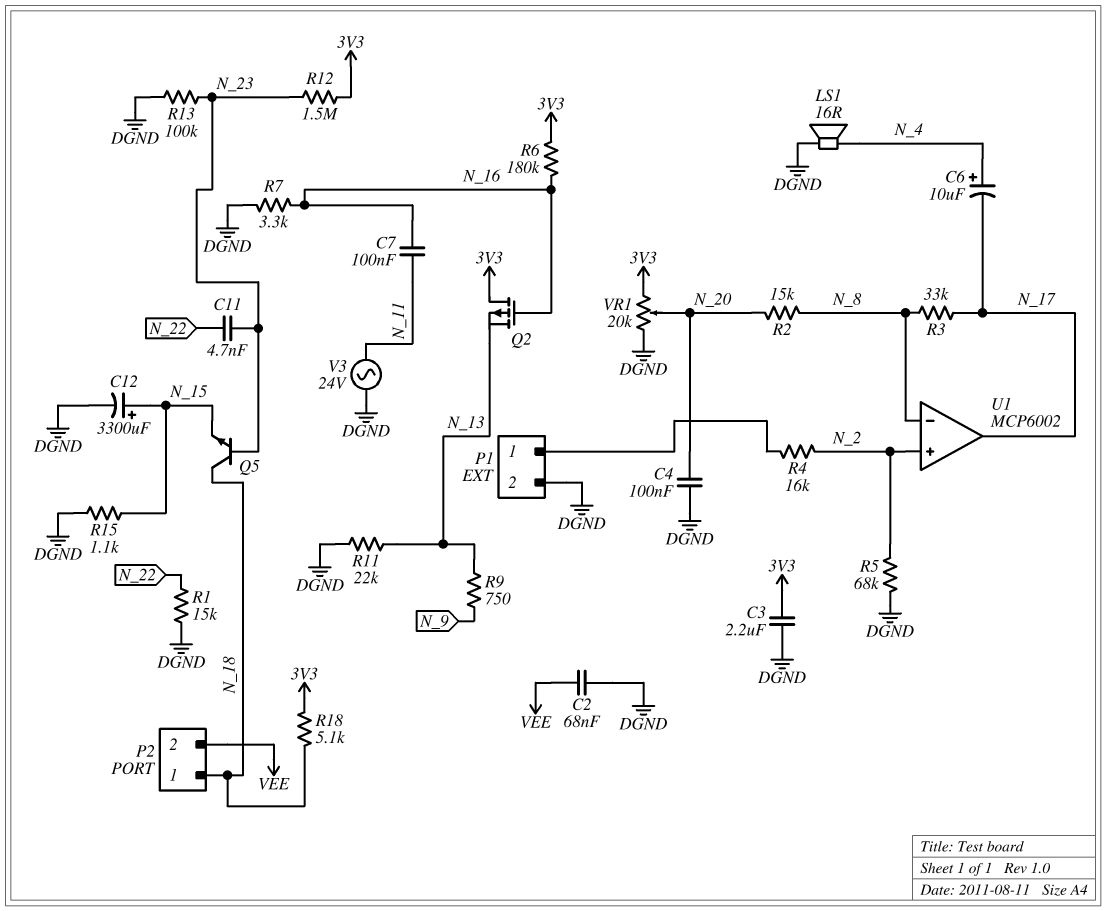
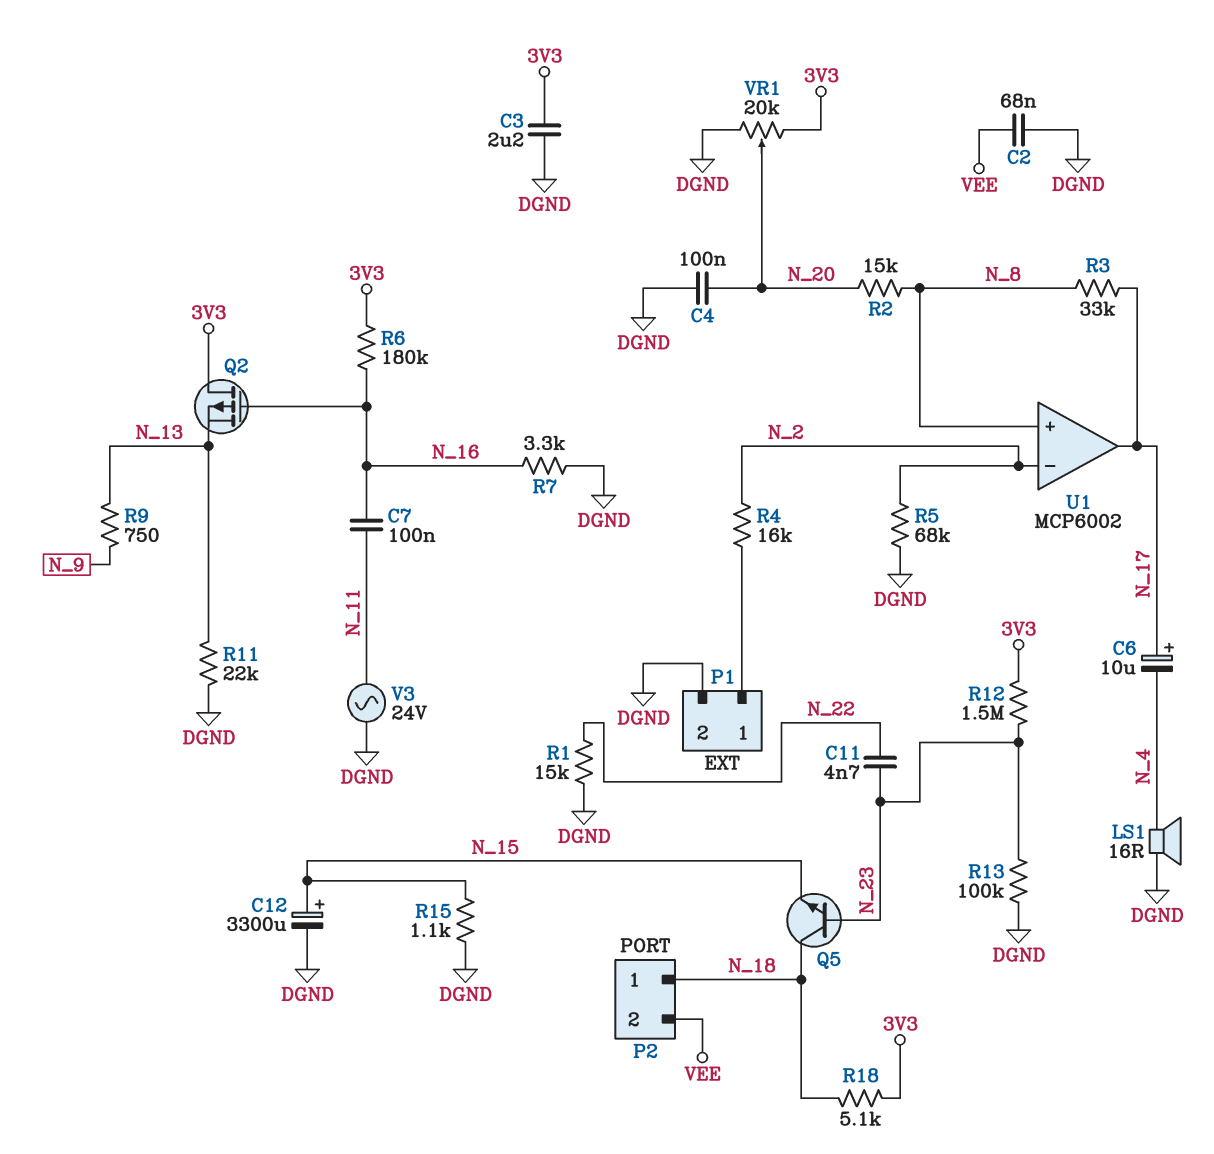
C6: 10uF (plus N_4, minus N_17) -> 10uF (plus N_17, minus N_4)
U1 pin in+: N_2 -> N_8
U1 pin in-: N_8 -> N_2

